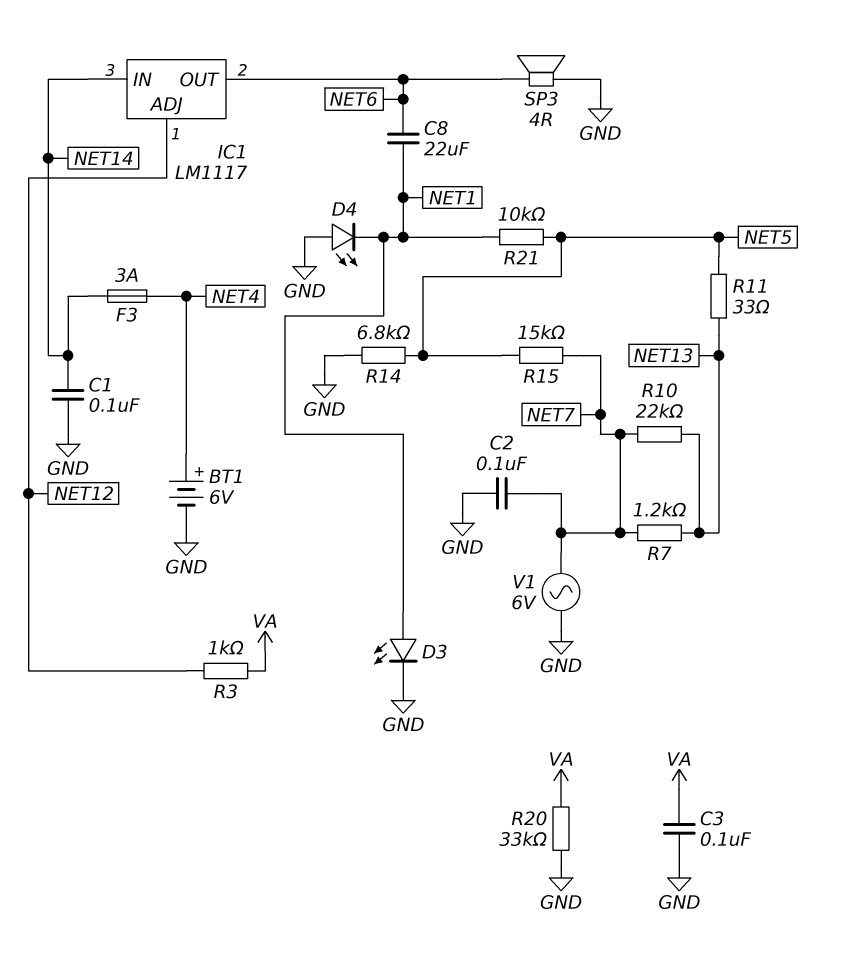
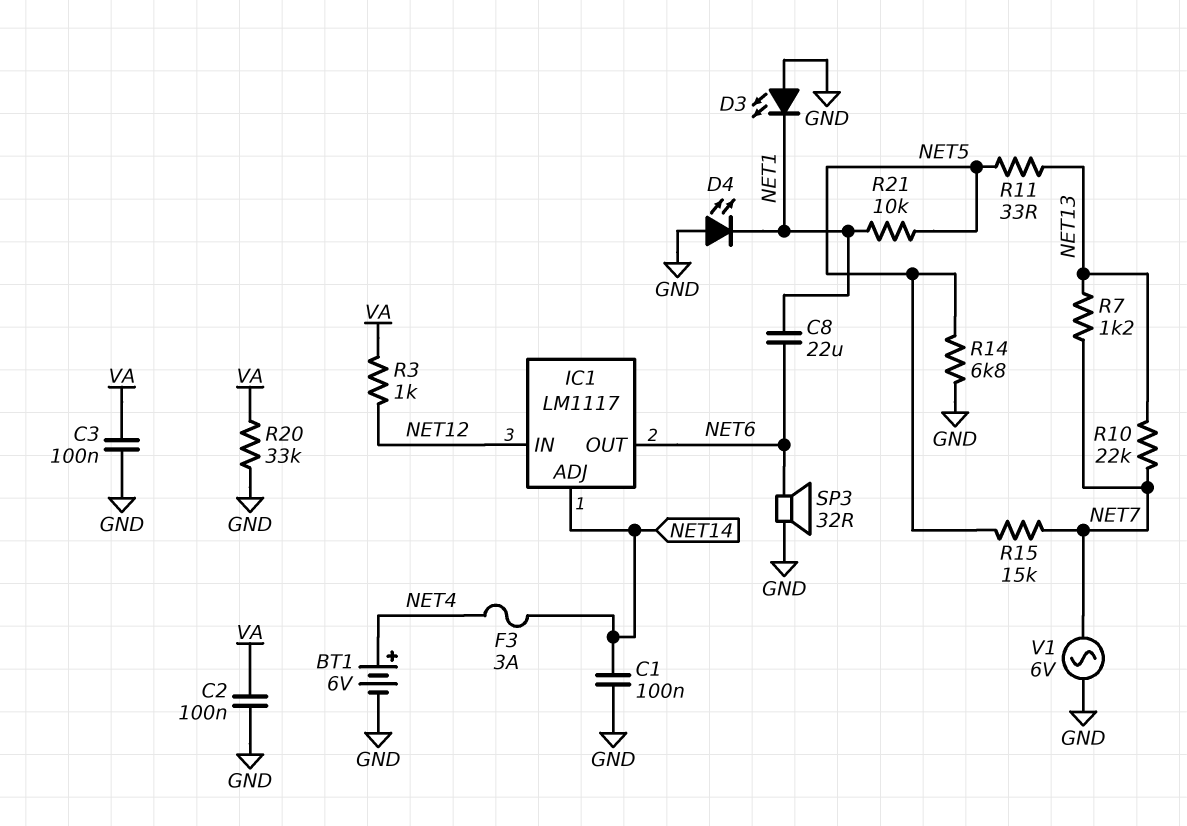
C2: 100nF (GND, NET7) -> 100nF (GND, VA)
D3: LED (A NET1, K GND) -> LED (A GND, K NET1)
IC1 pin ADJ: NET12 -> NET14
IC1 pin IN: NET14 -> NET12
SP3: speaker 4R (GND, NET6) -> speaker 32R (GND, NET6)

